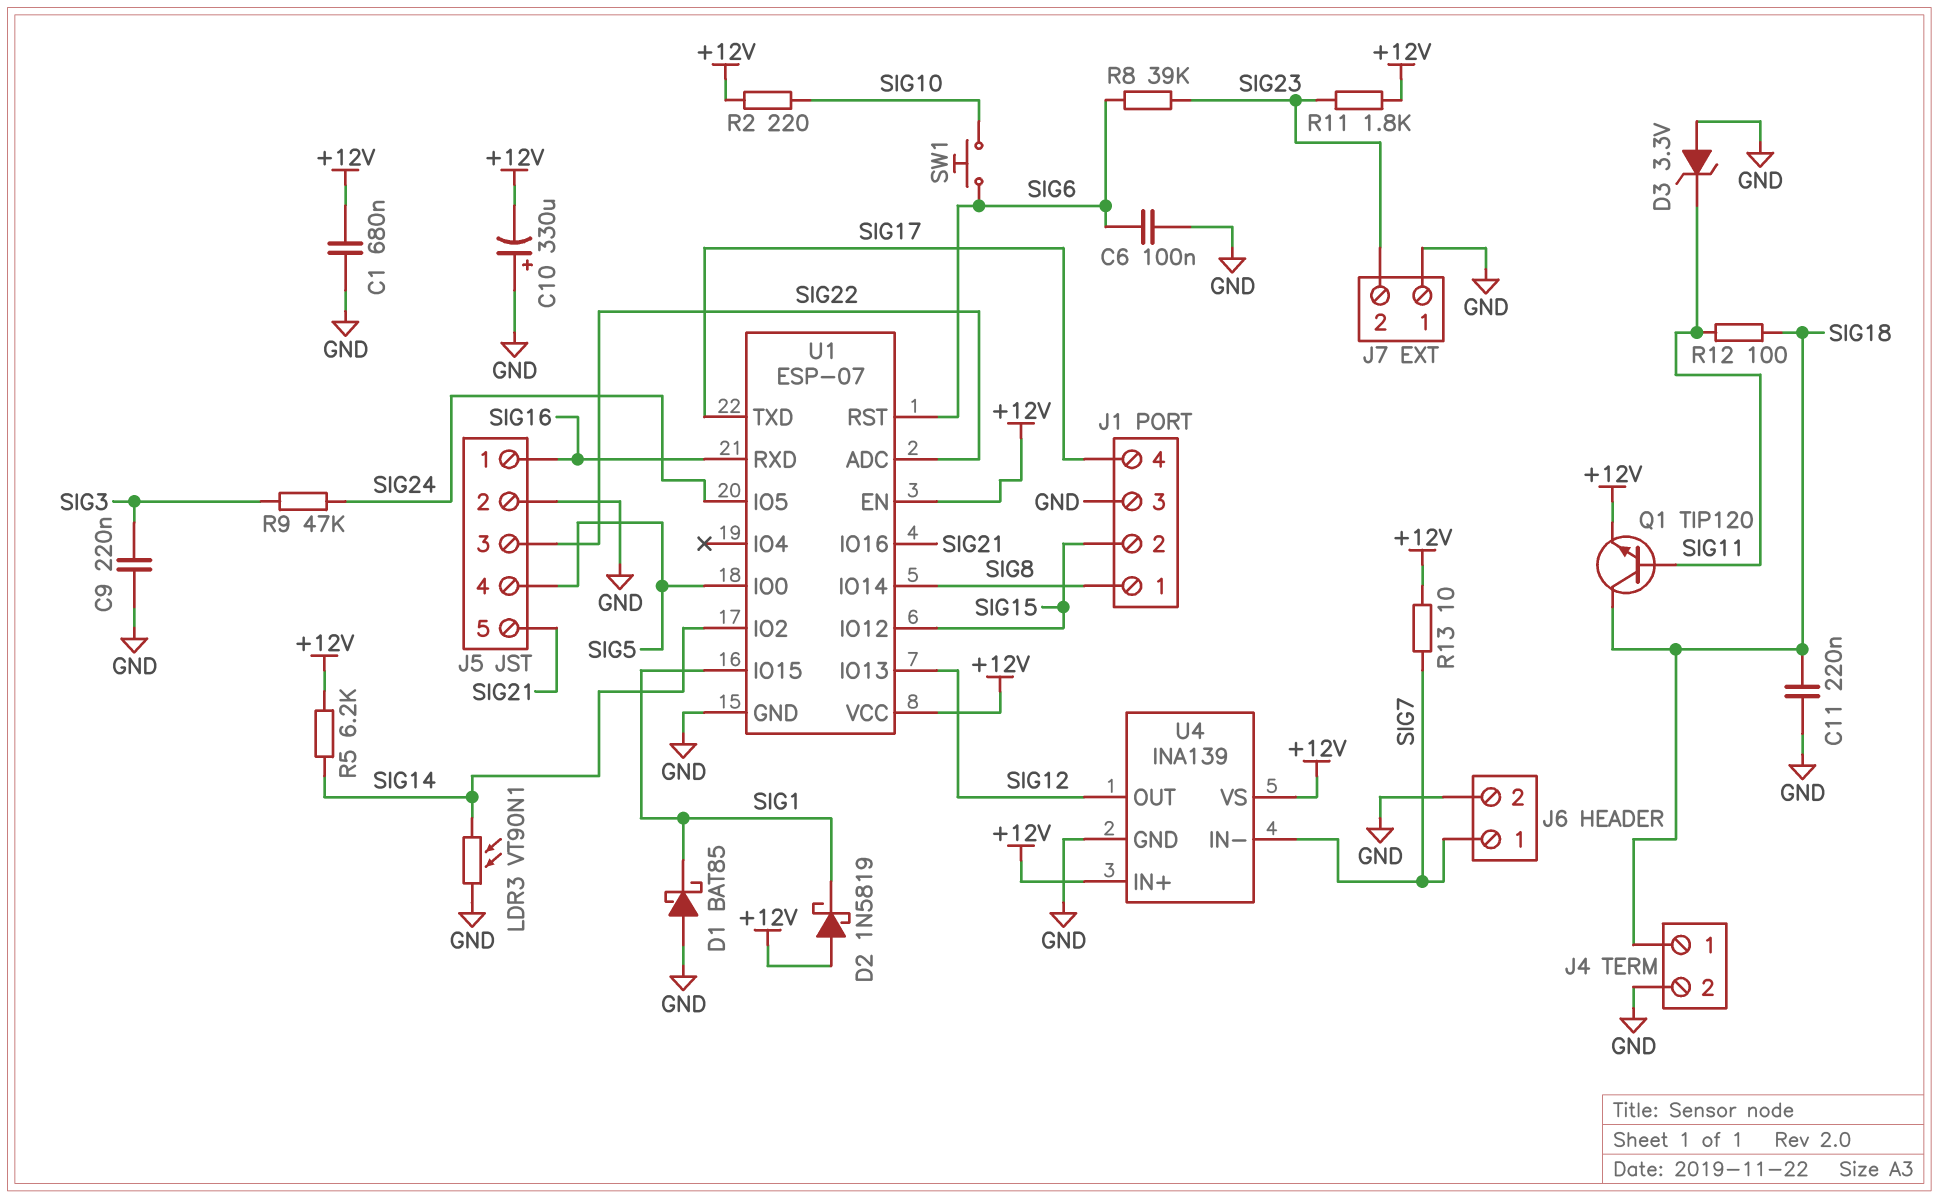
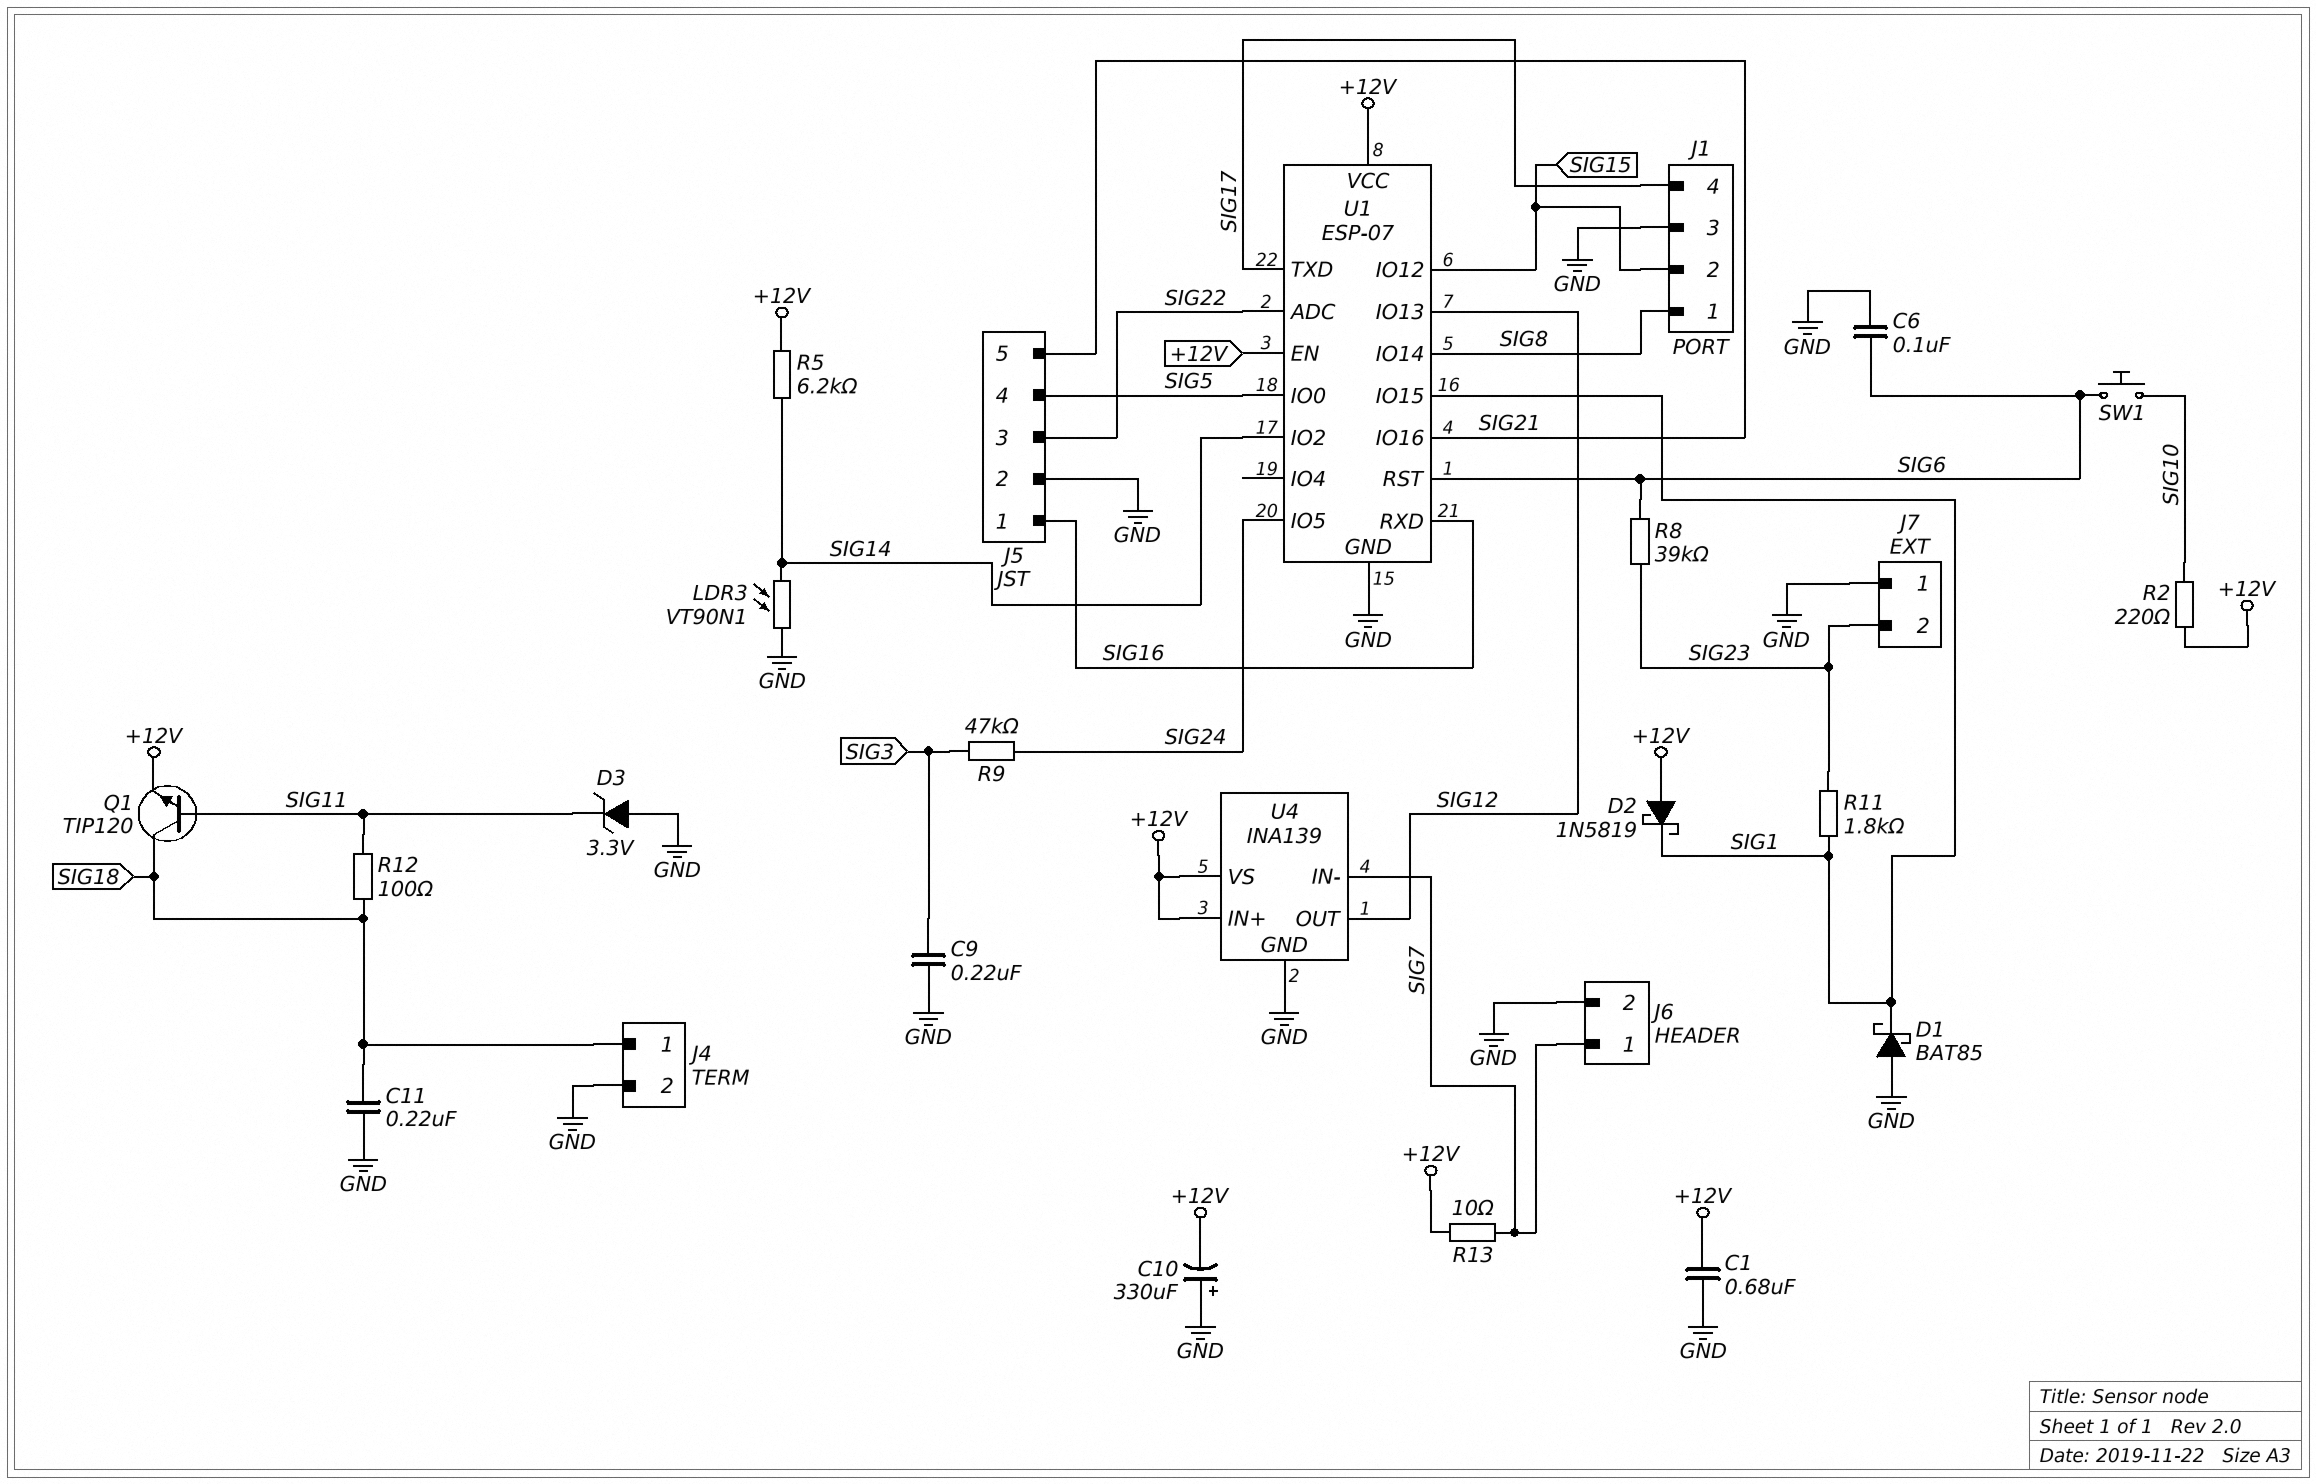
R11: 1.8k (+12V, SIG23) -> 1.8k (SIG1, SIG23)

